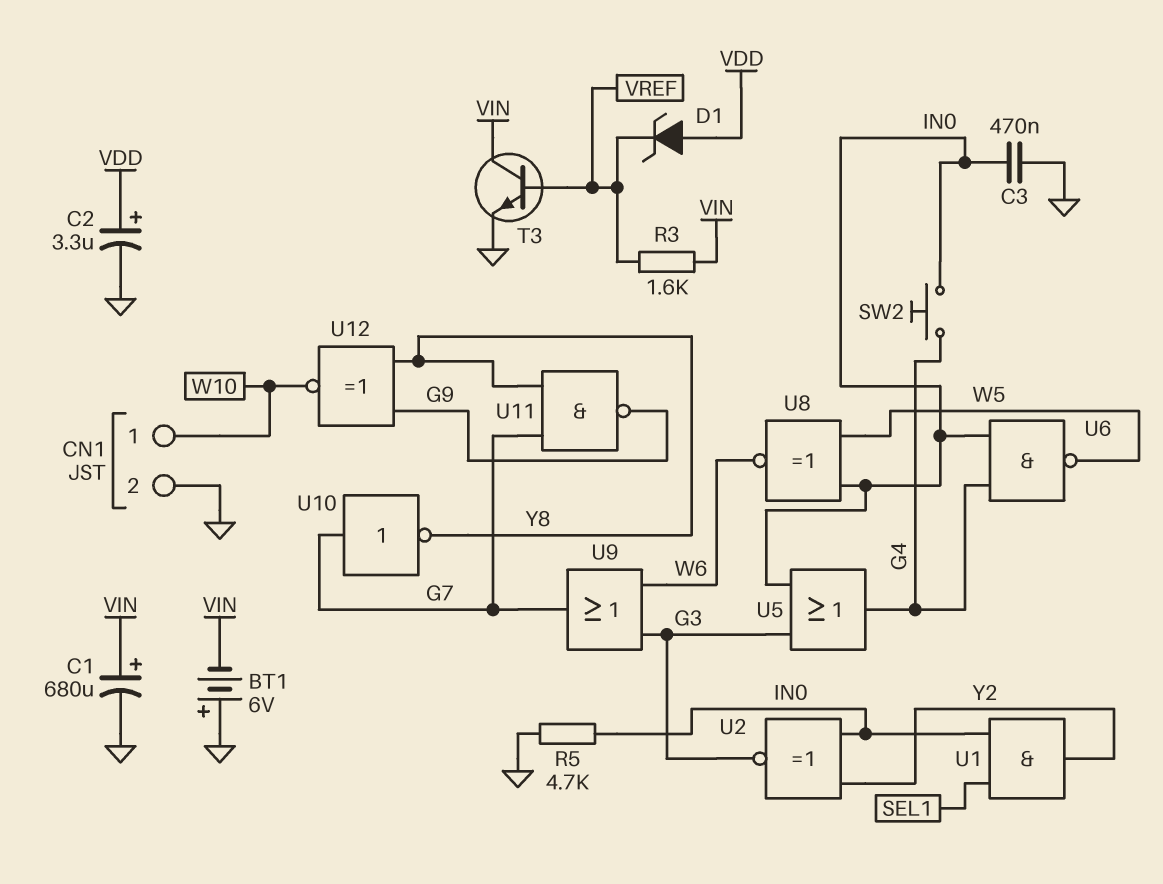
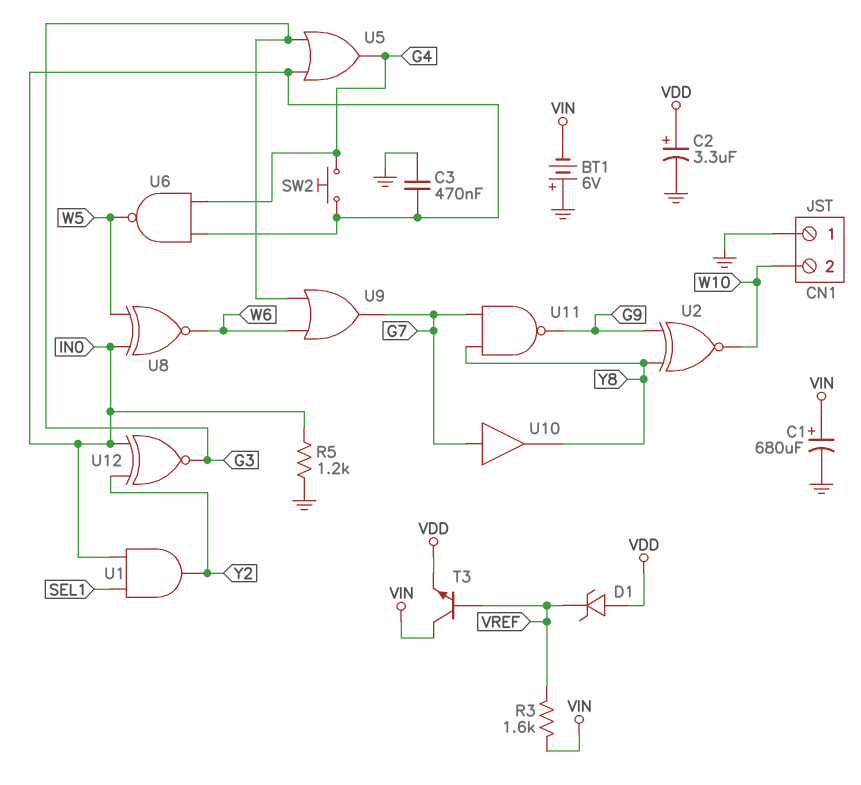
CN1 pin 1: W10 -> GND
CN1 pin 2: GND -> W10
R5: 4.7k (GND, IN0) -> 1.2k (GND, IN0)
T3: NPN (B VREF, C VIN, E GND) -> NPN (B VREF, C VIN, E VDD)
U2: XNOR (in IN0, in Y2, out G3) -> XNOR (in G9, in Y8, out W10)
U10: NOT (in G7, out Y8) -> buffer (in G7, out Y8)
U12: XNOR (in G9, in Y8, out W10) -> XNOR (in IN0, in Y2, out G3)

